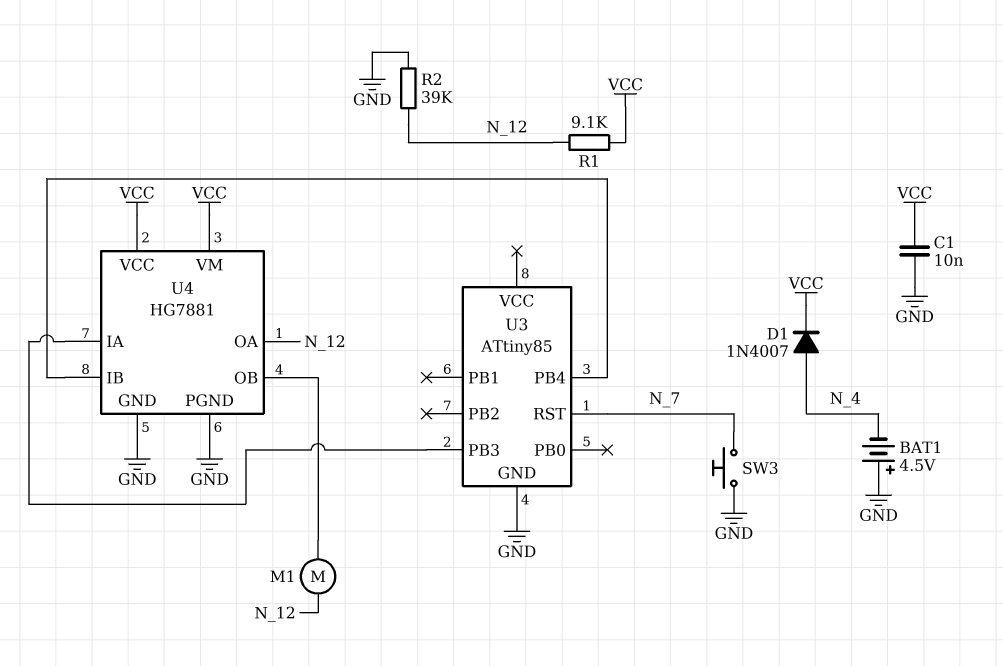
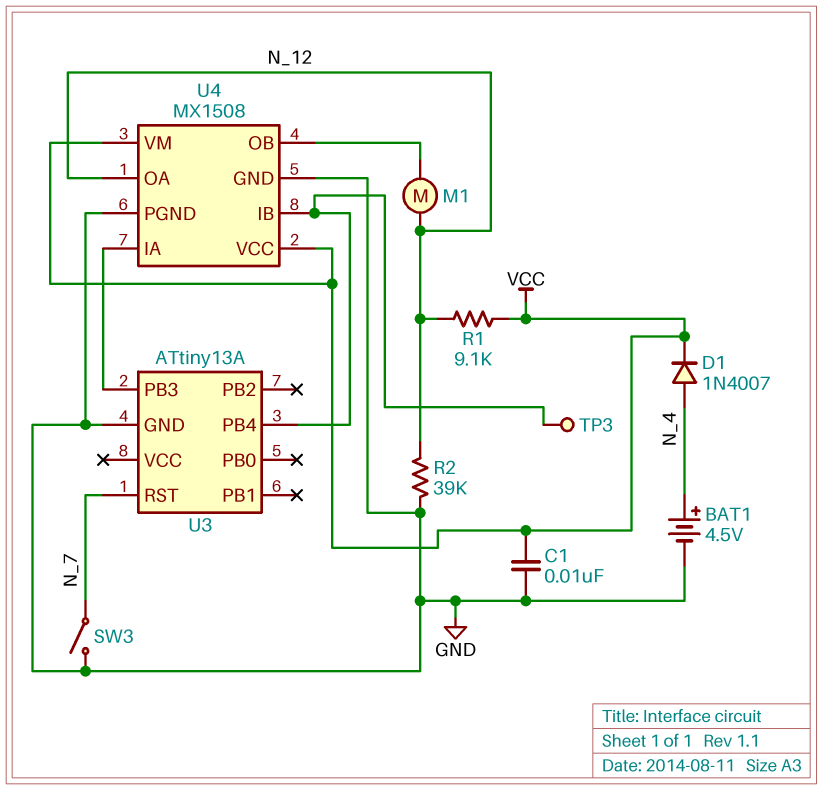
BAT1: 4.5V (plus GND, minus N_4) -> 4.5V (plus N_4, minus GND)
SW3: button (GND, N_7) -> switch (GND, N_7)
TP3: none -> test point (U3/PB4)
U3: ATtiny85 -> ATtiny13A
U4: HG7881 -> MX1508

